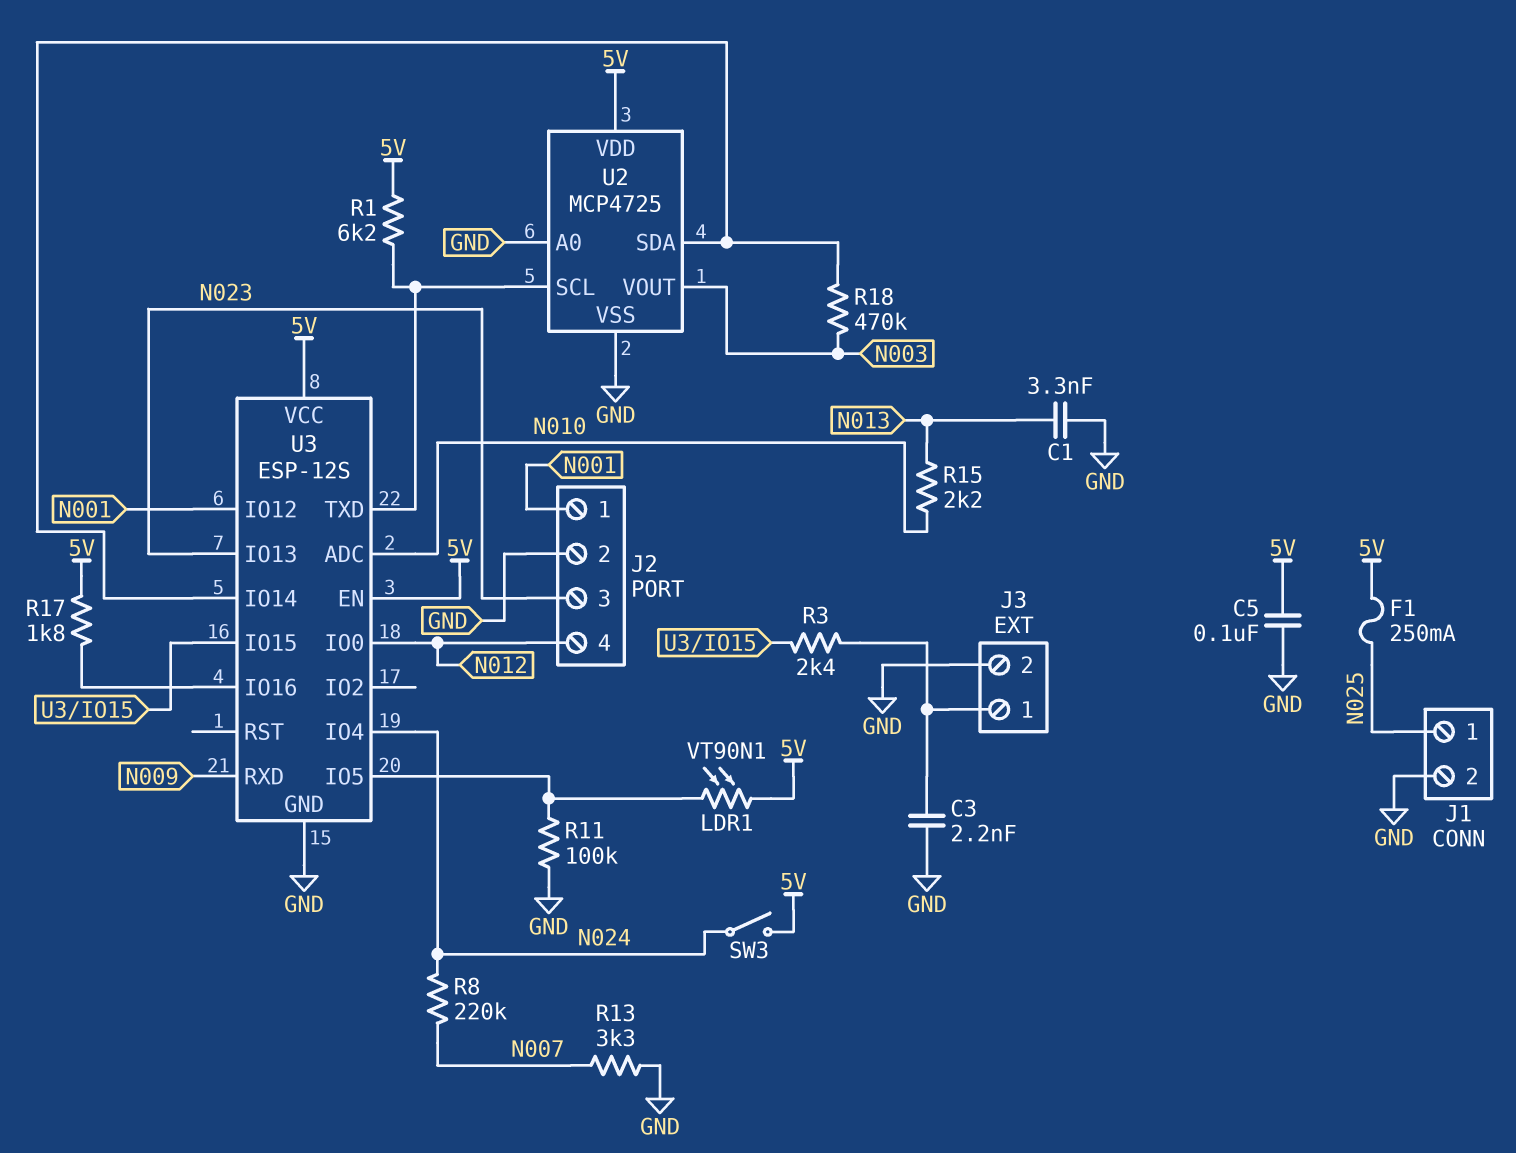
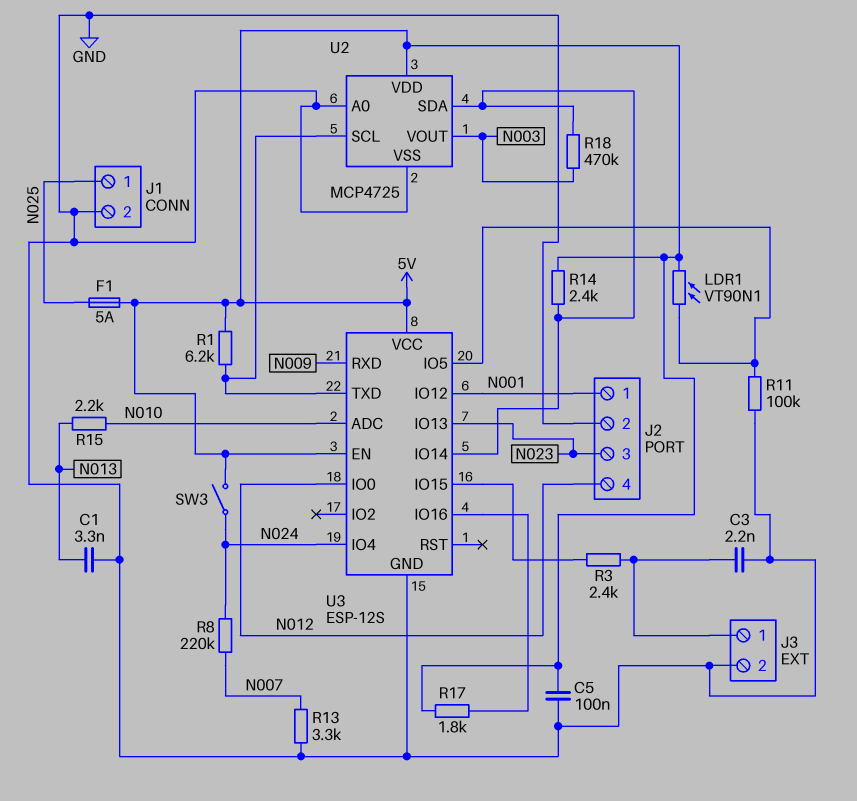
F1: 250mA (5V, N025) -> 5A (5V, N025)
R14: none -> 2.4k (5V, U2/SDA)

